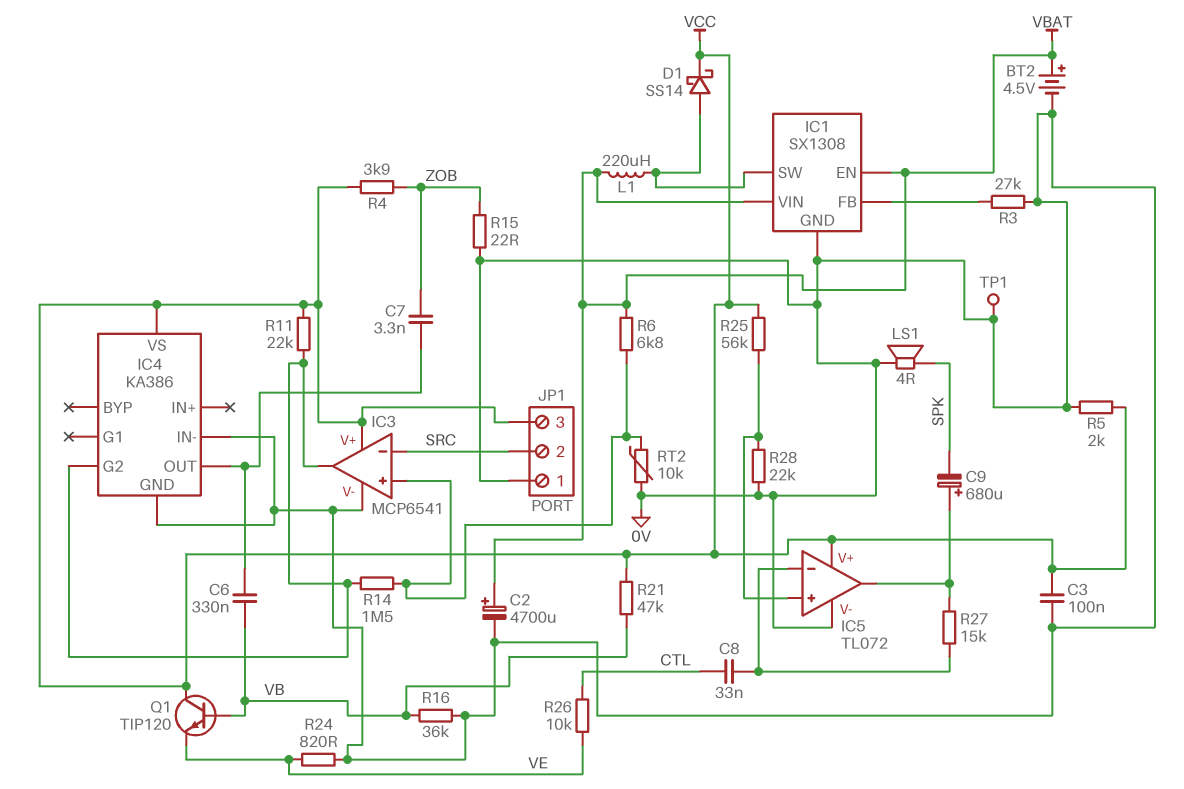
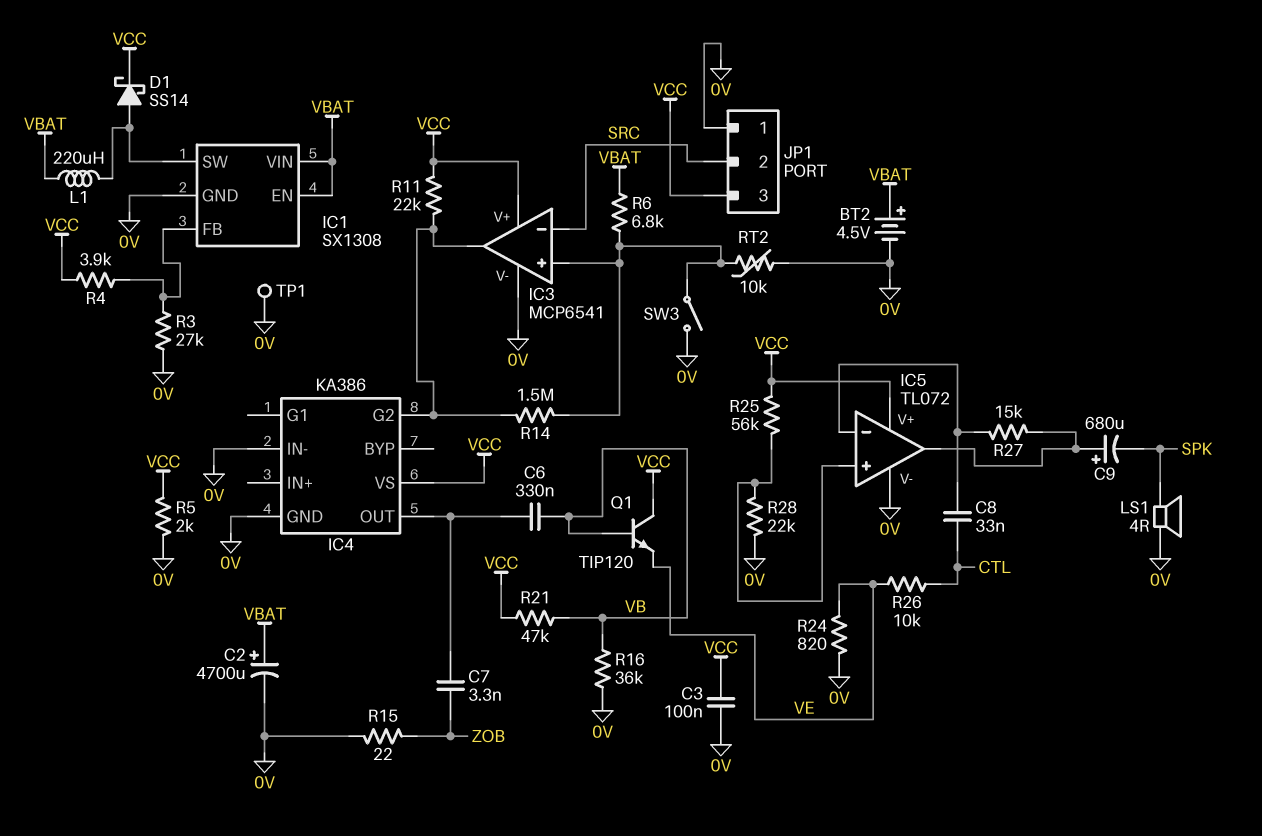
R4: 3.9k (VCC, ZOB) -> 3.9k (IC1/FB, VCC)
SW3: none -> switch (0V, IC3/in+)

